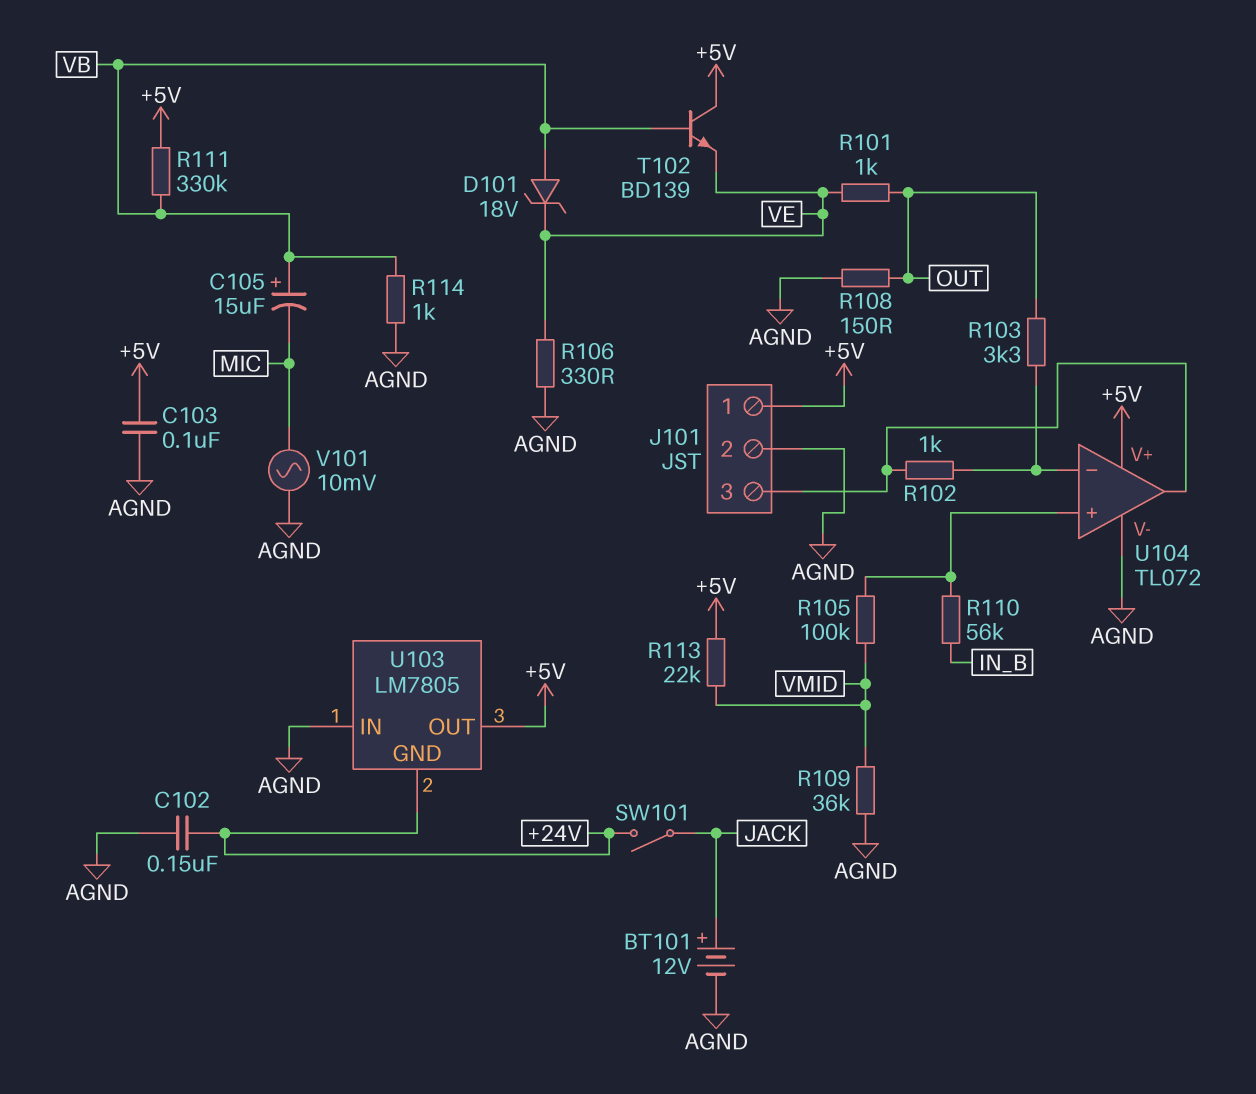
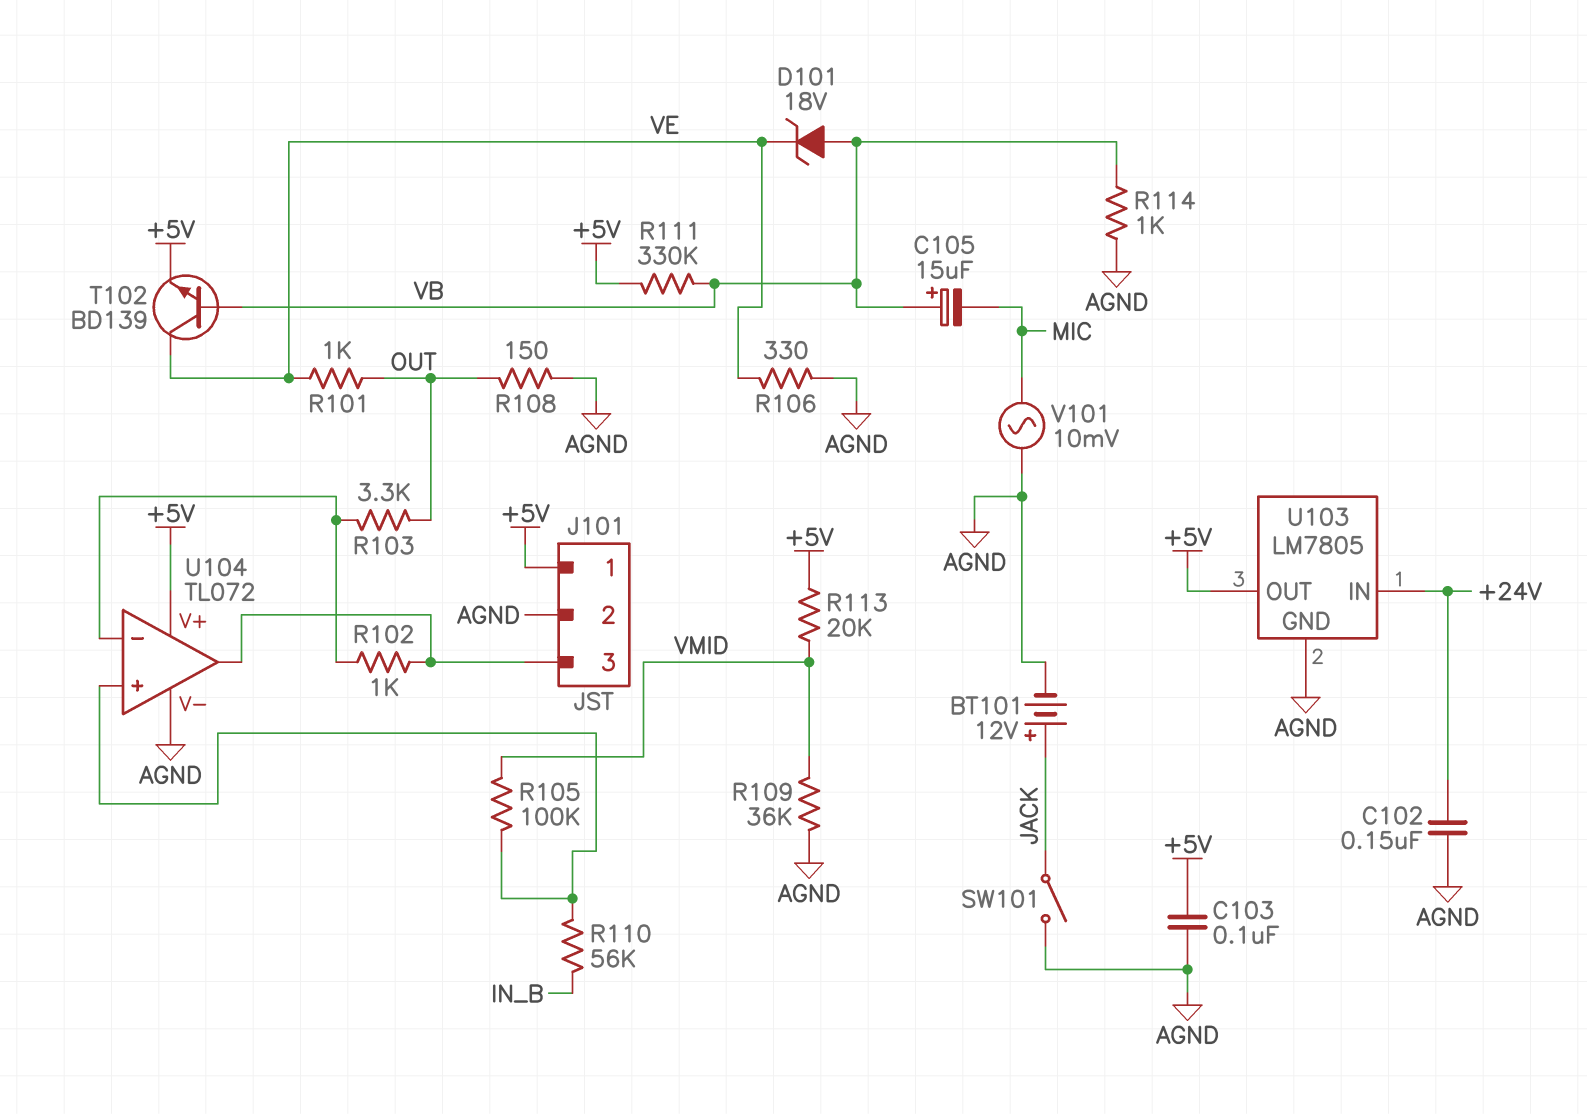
R113: 22k (+5V, VMID) -> 20k (+5V, VMID)
SW101: switch (+24V, JACK) -> switch (AGND, JACK)
T102: NPN BD139 (B VB, C +5V, E VE) -> NPN BD139 (B VB, C VE, E +5V)
U103 pin GND: +24V -> AGND
U103 pin IN: AGND -> +24V

